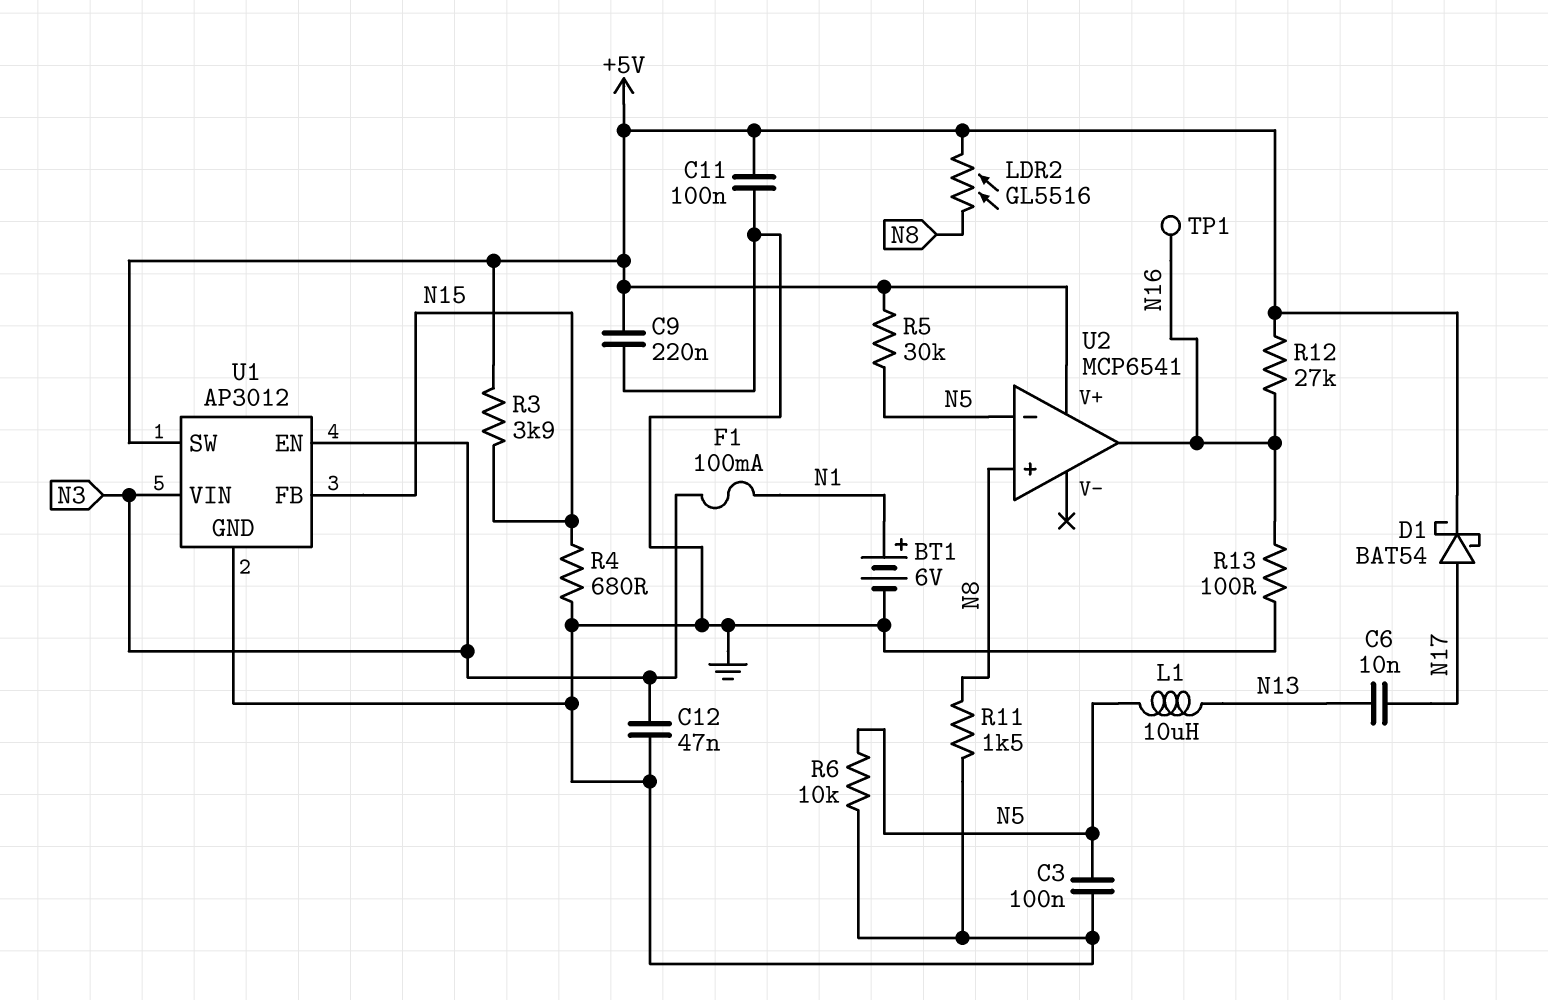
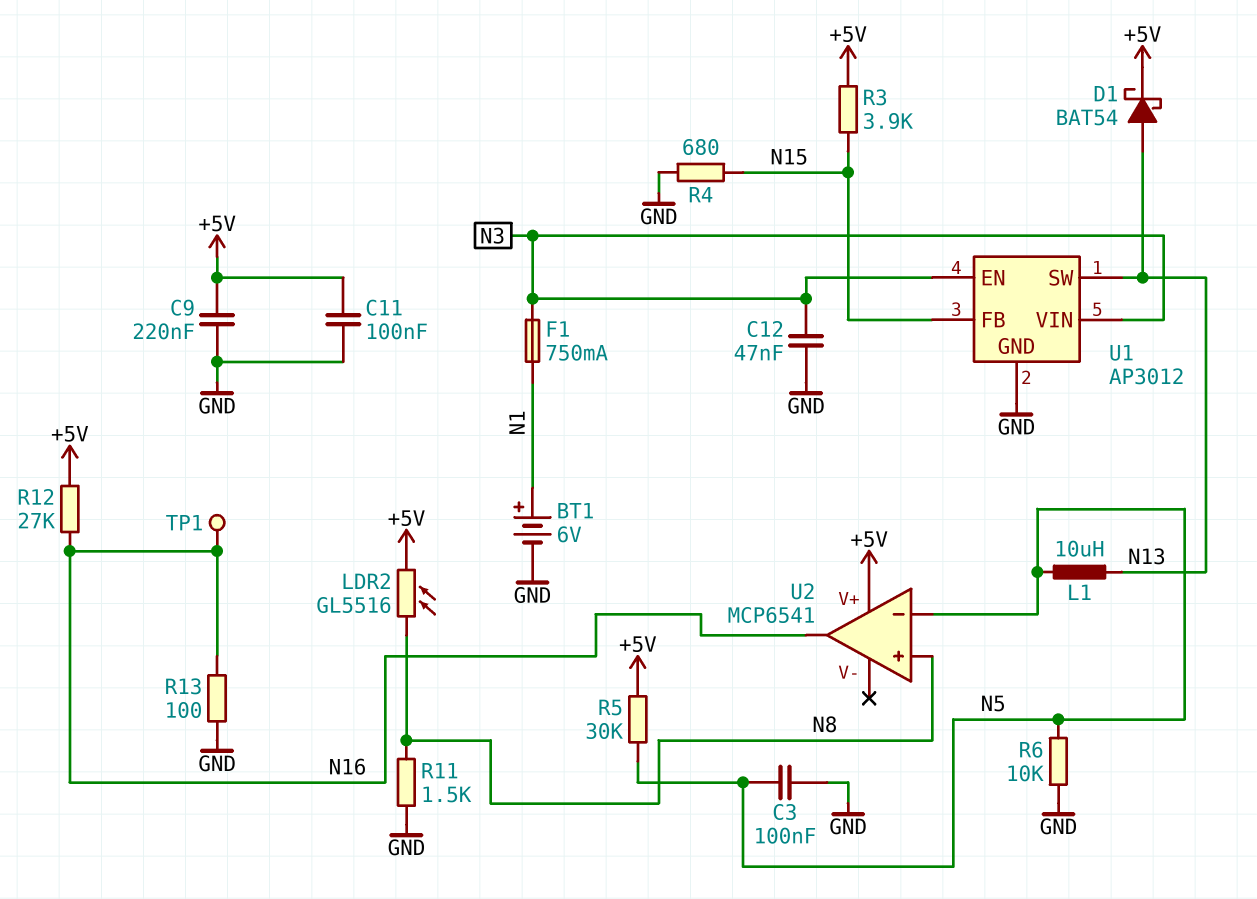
C6: 10nF (N13, N17) -> none
D1: schottky BAT54 (A N17, K +5V) -> schottky BAT54 (A N13, K +5V)
F1: 100mA (N1, N3) -> 750mA (N1, N3)
U1 pin SW: +5V -> N13

